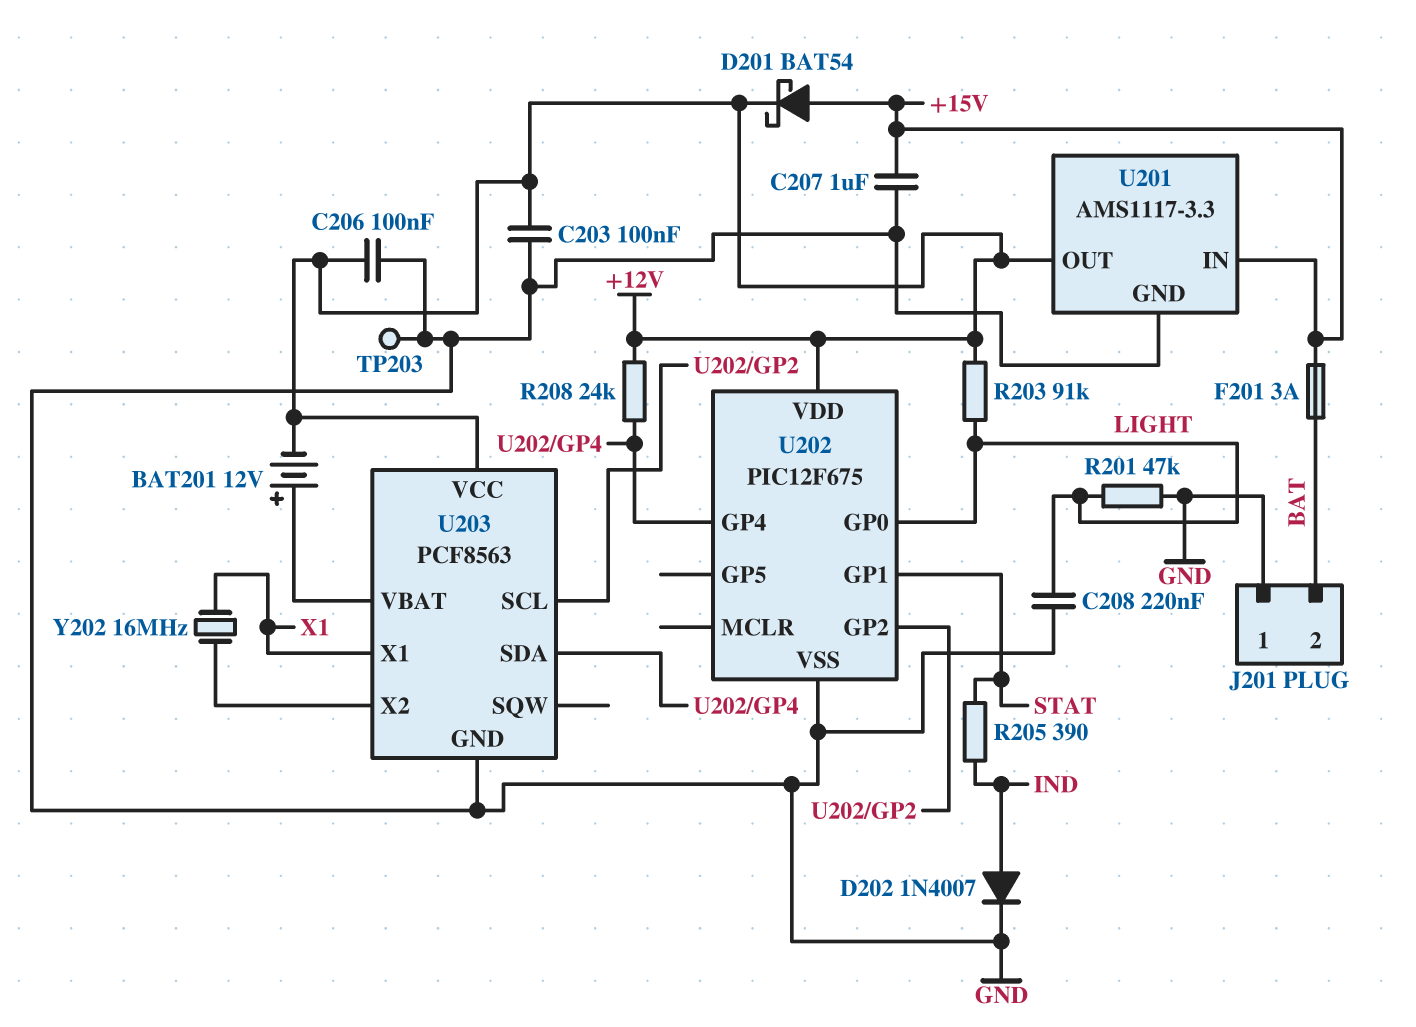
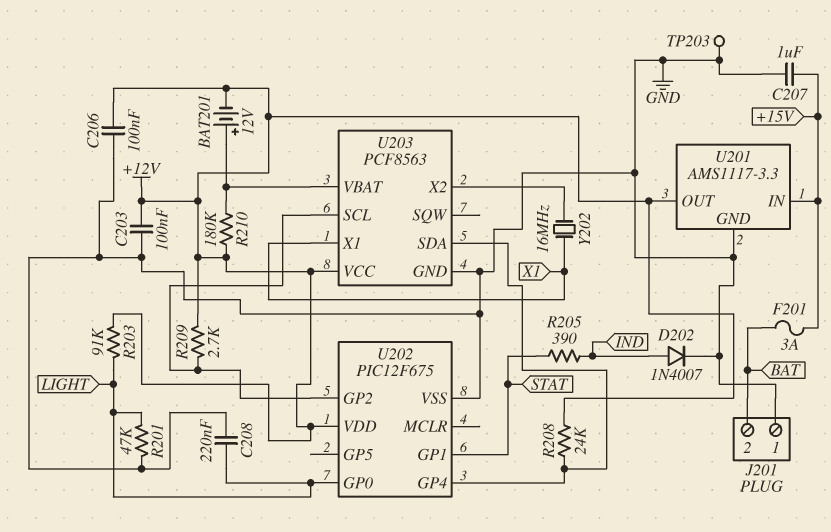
D201: schottky BAT54 (A +15V, K +12V) -> none
R209: none -> 2.7k (+12V, U202/GP2)
R210: none -> 180k (+12V, U203/VBAT)

